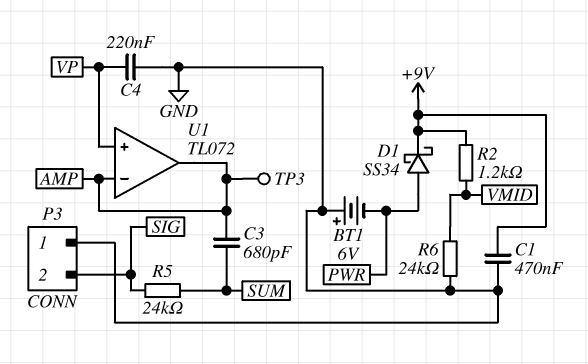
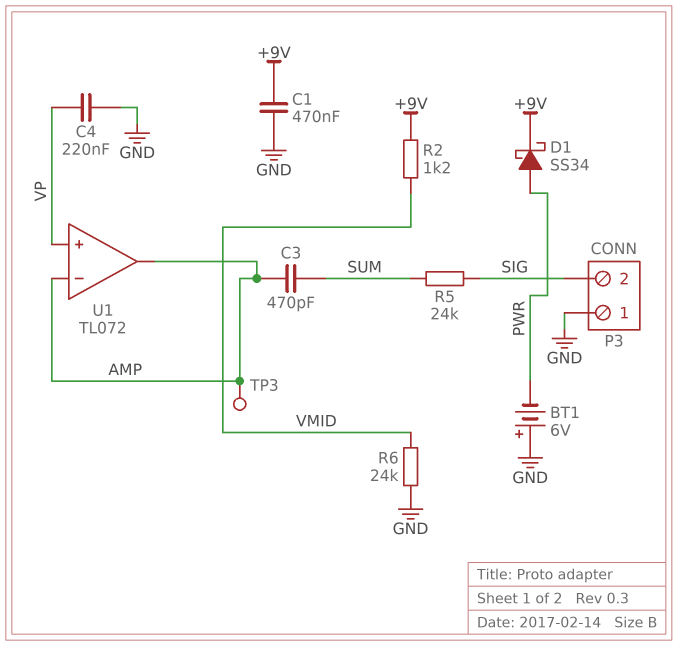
C3: 680pF (AMP, SUM) -> 470pF (AMP, SUM)

